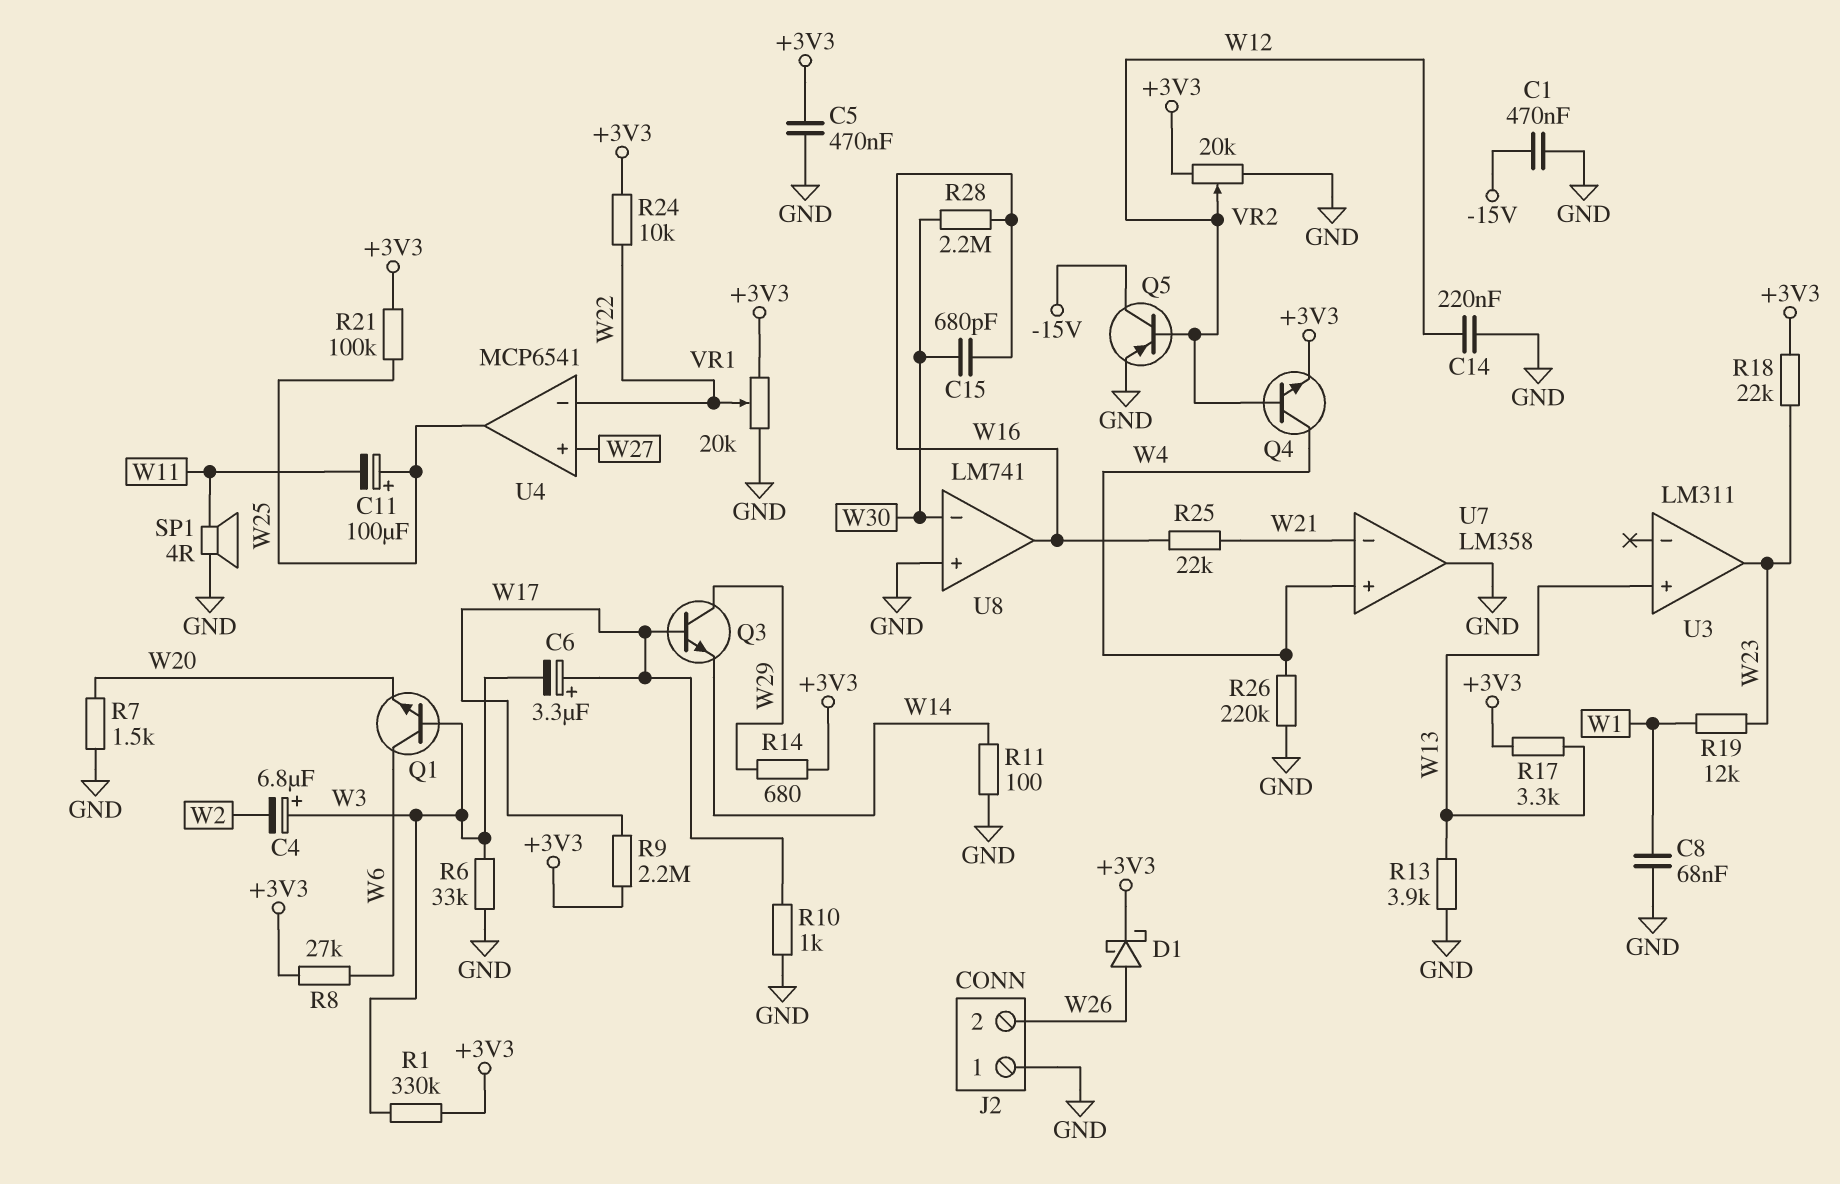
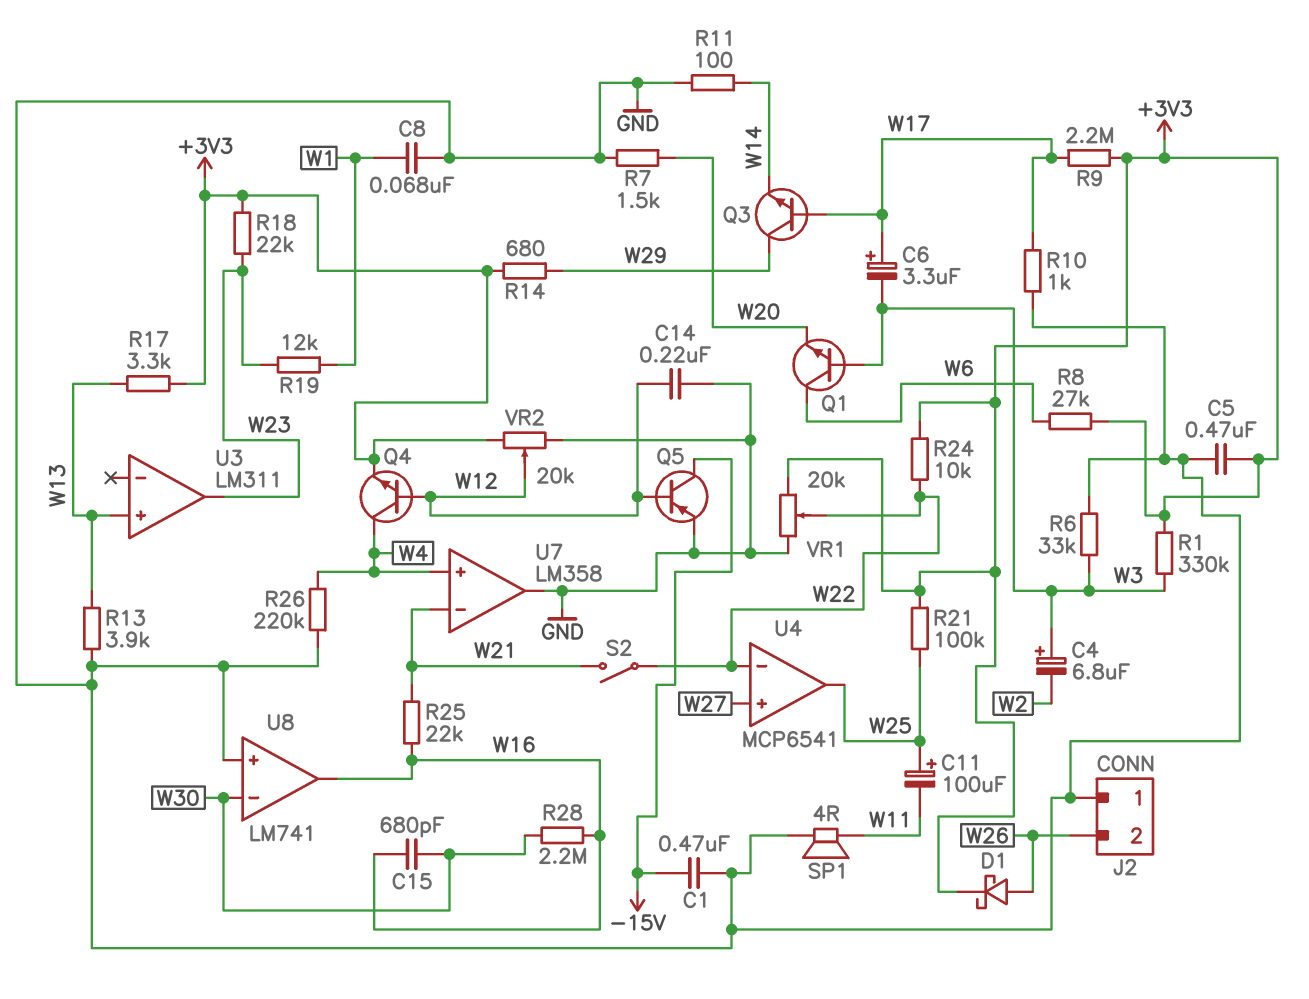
S2: none -> switch (W21, W22)

